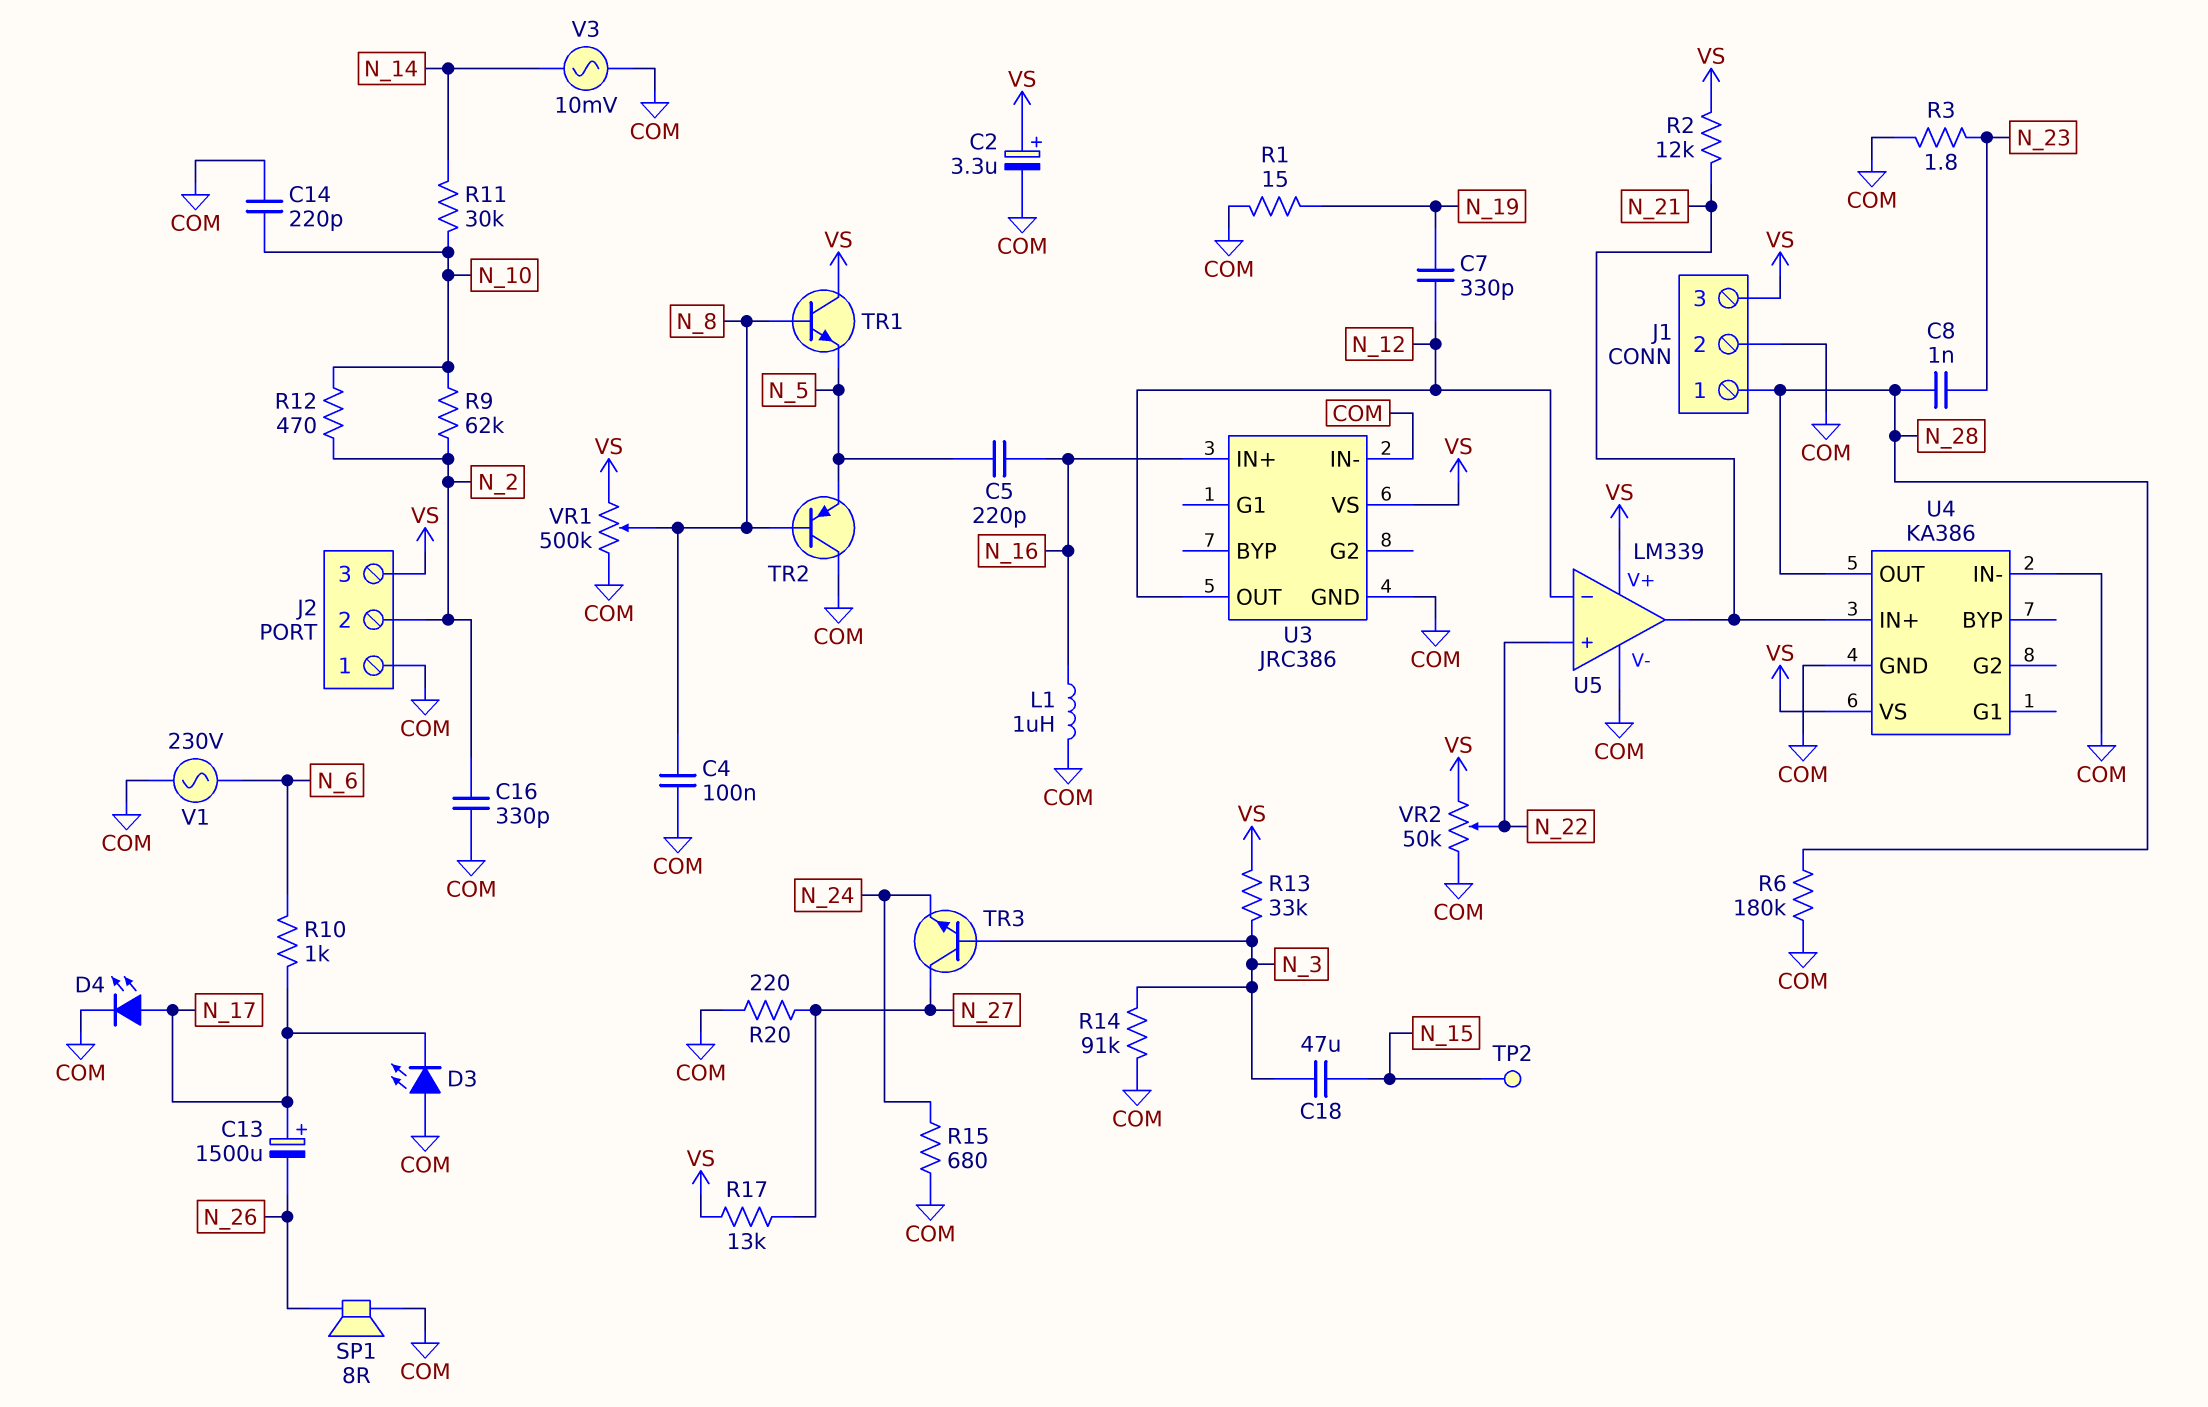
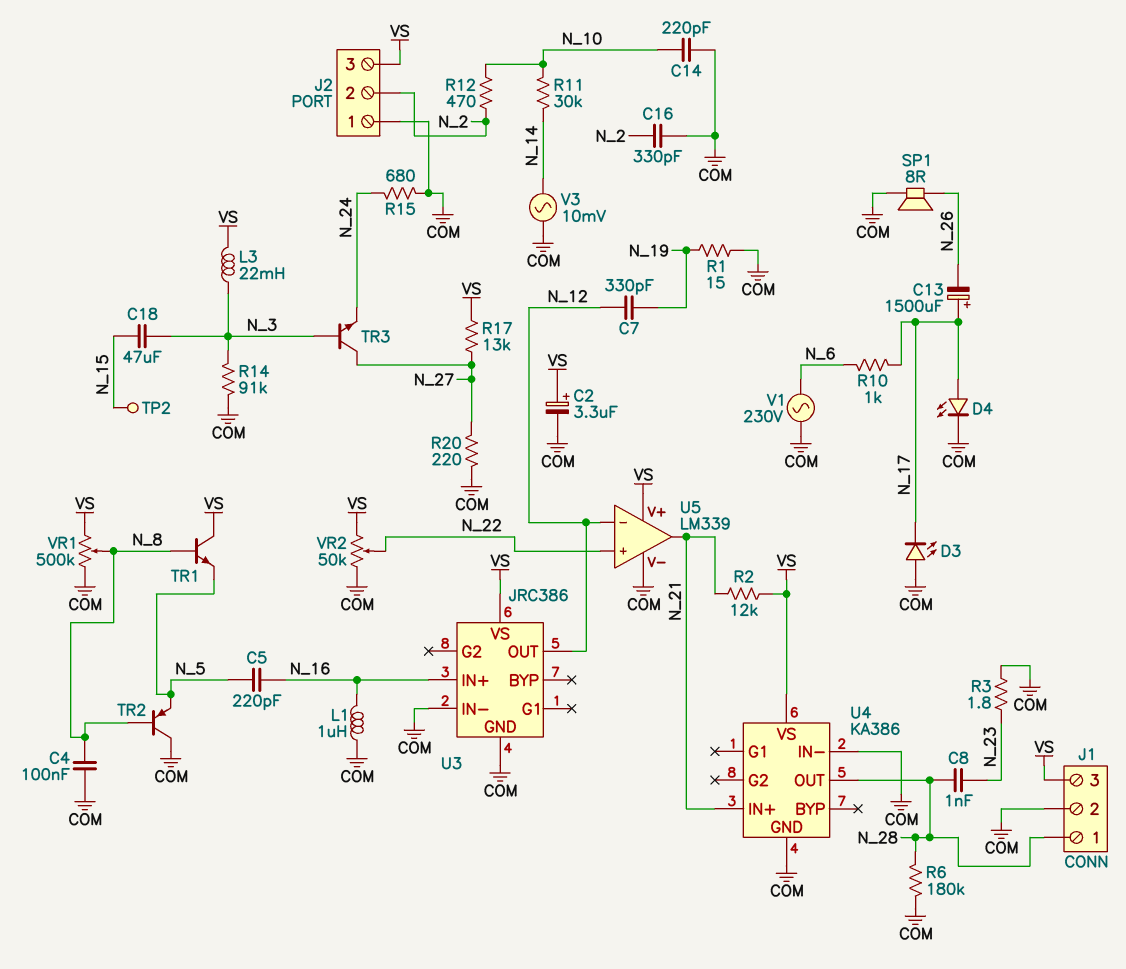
L3: none -> 22mH (N_3, VS)
R9: 62k (N_2, N_10) -> none
R13: 33k (N_3, VS) -> none

